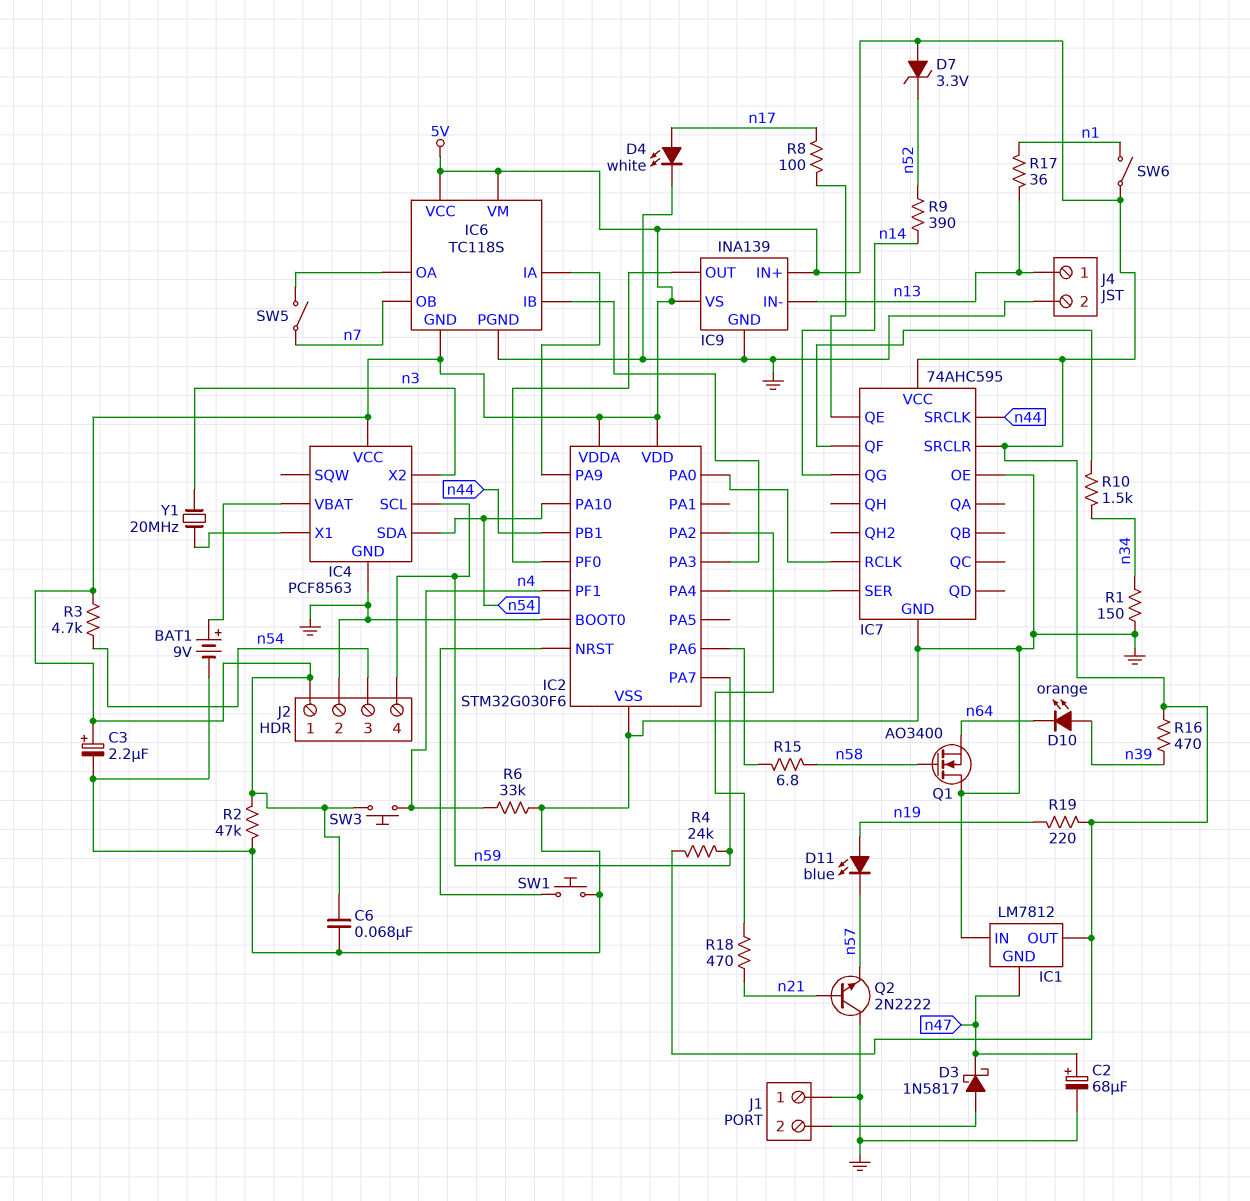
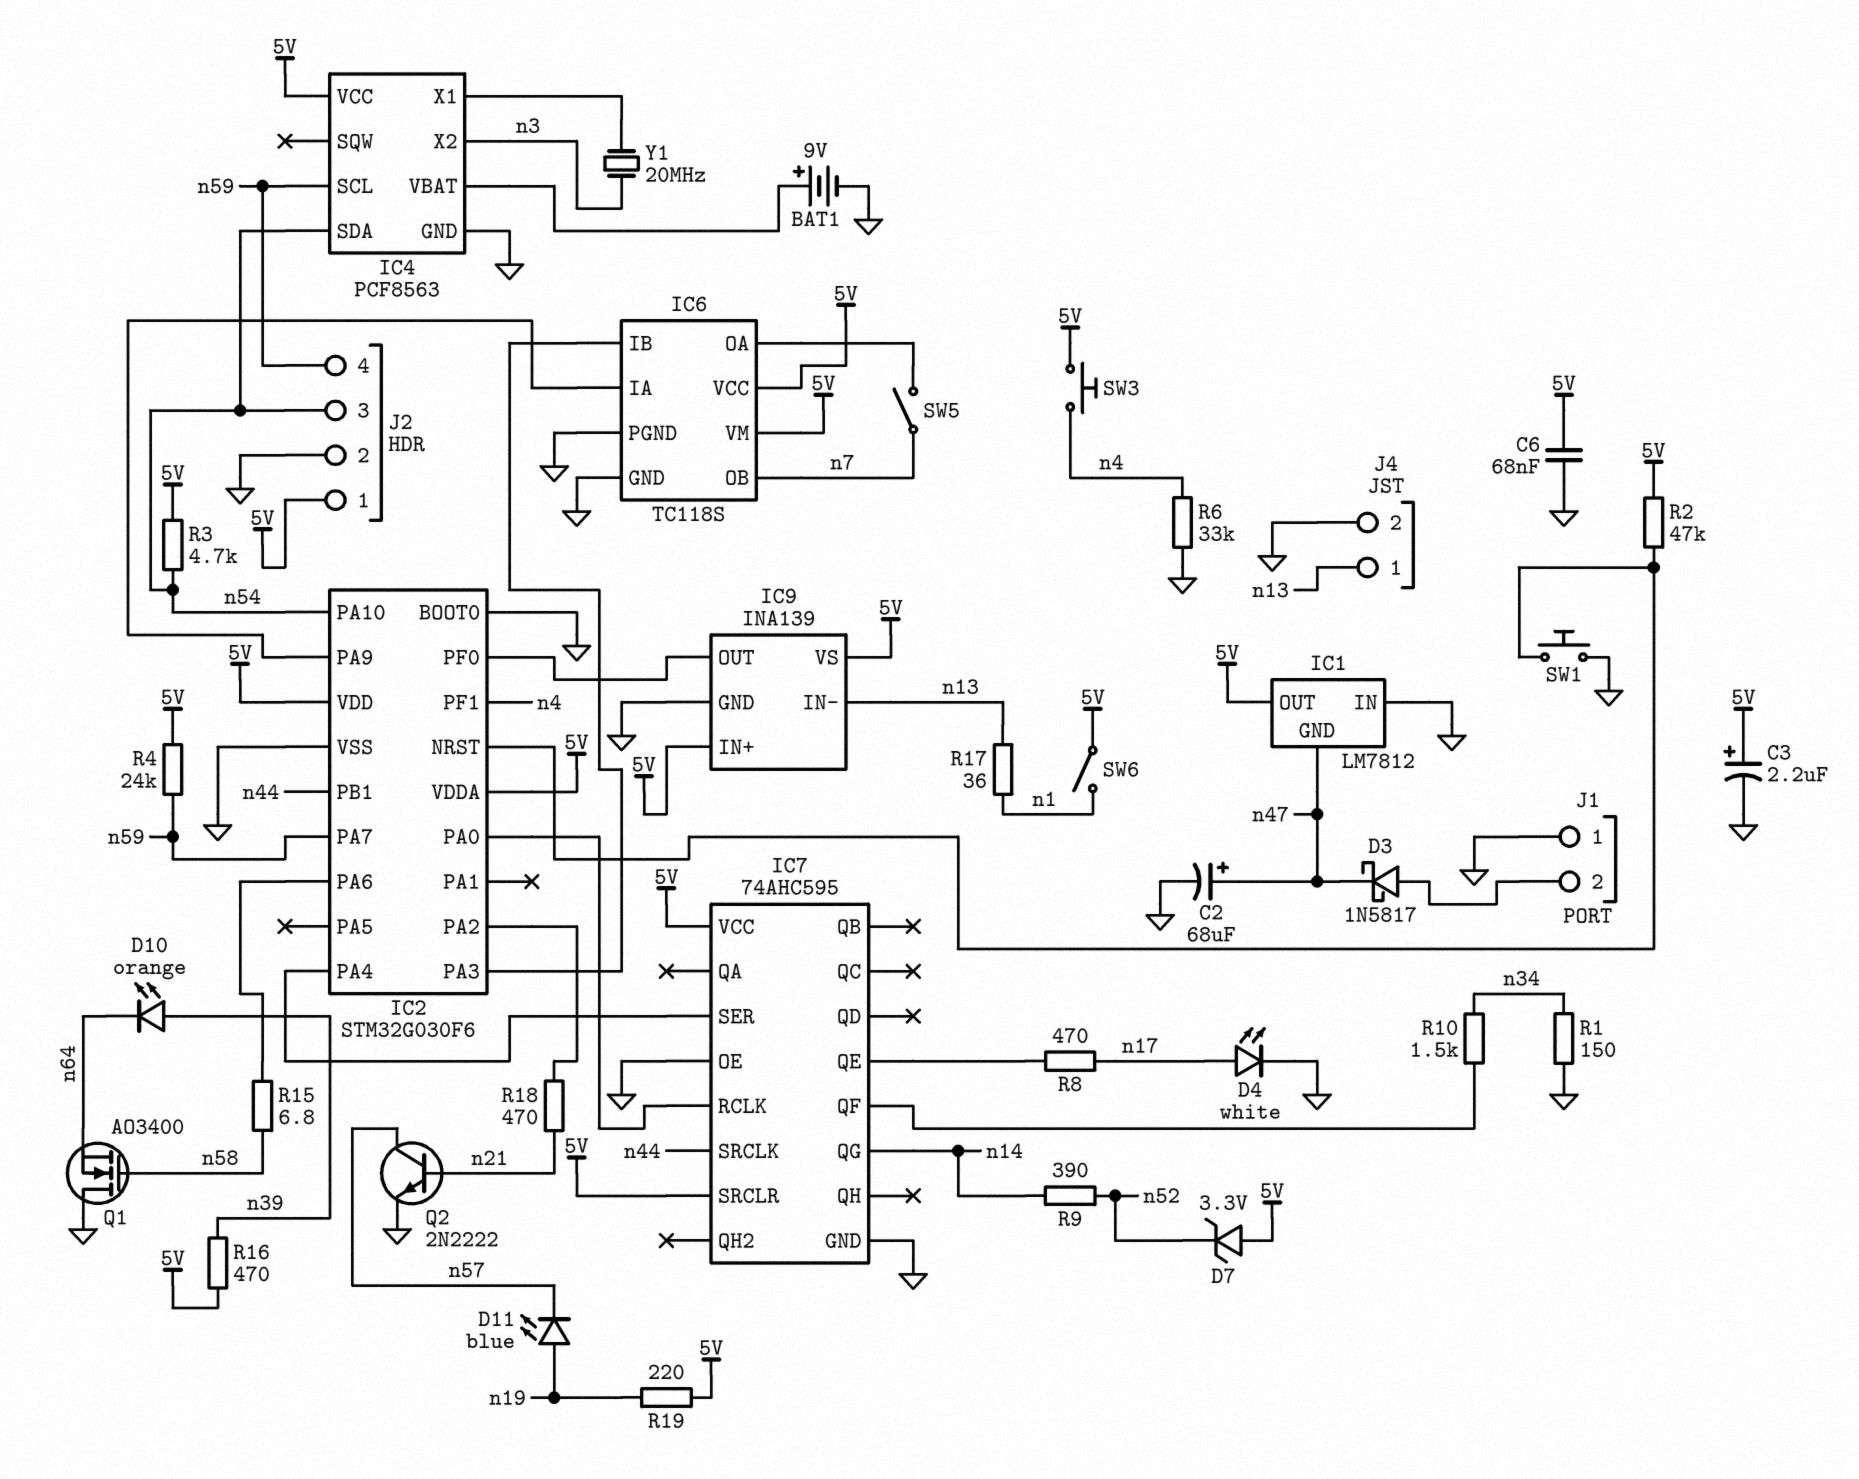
IC6 pin GND: 5V -> GND
Q2: NPN 2N2222 (B n21, C GND, E n57) -> NPN 2N2222 (B n21, C n57, E GND)
R2: 47k (5V, GND) -> 47k (5V, IC2/NRST)
R8: 100 (IC7/QE, n17) -> 470 (IC7/QE, n17)

